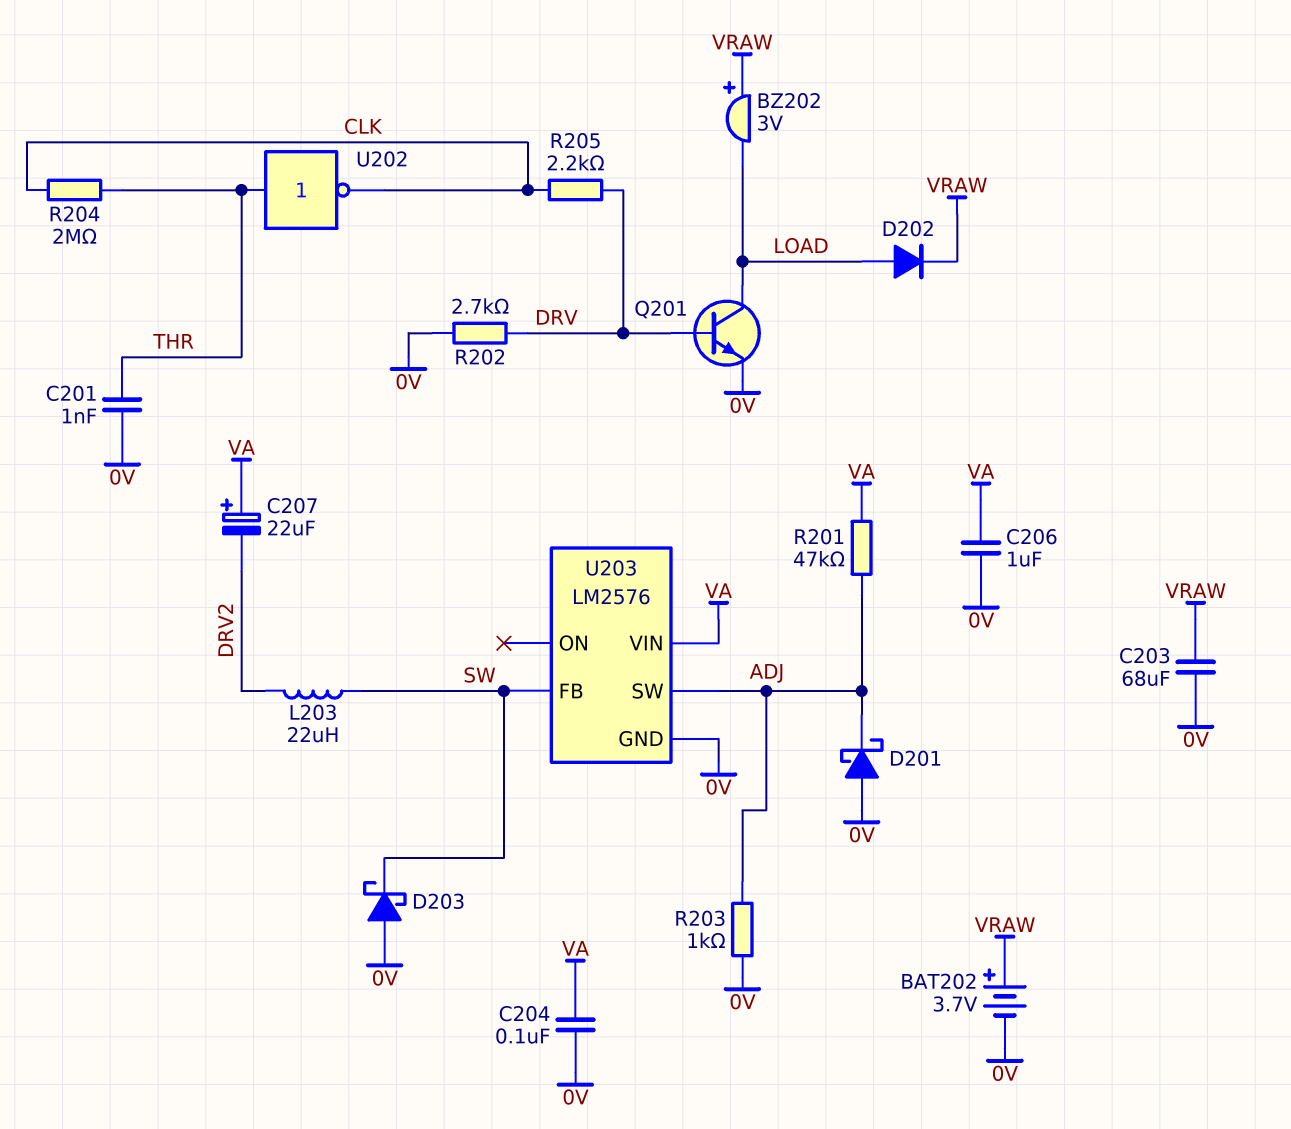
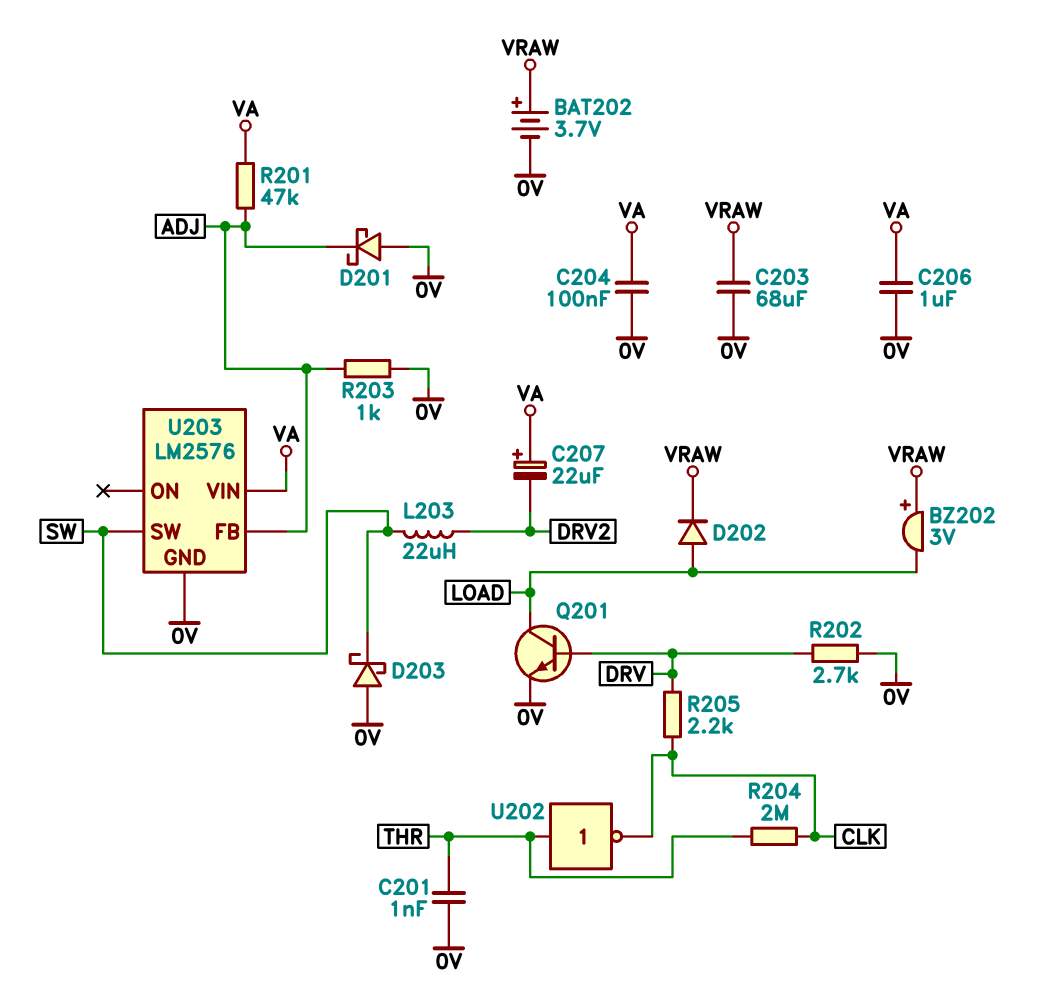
U203 pin FB: SW -> ADJ
U203 pin SW: ADJ -> SW

